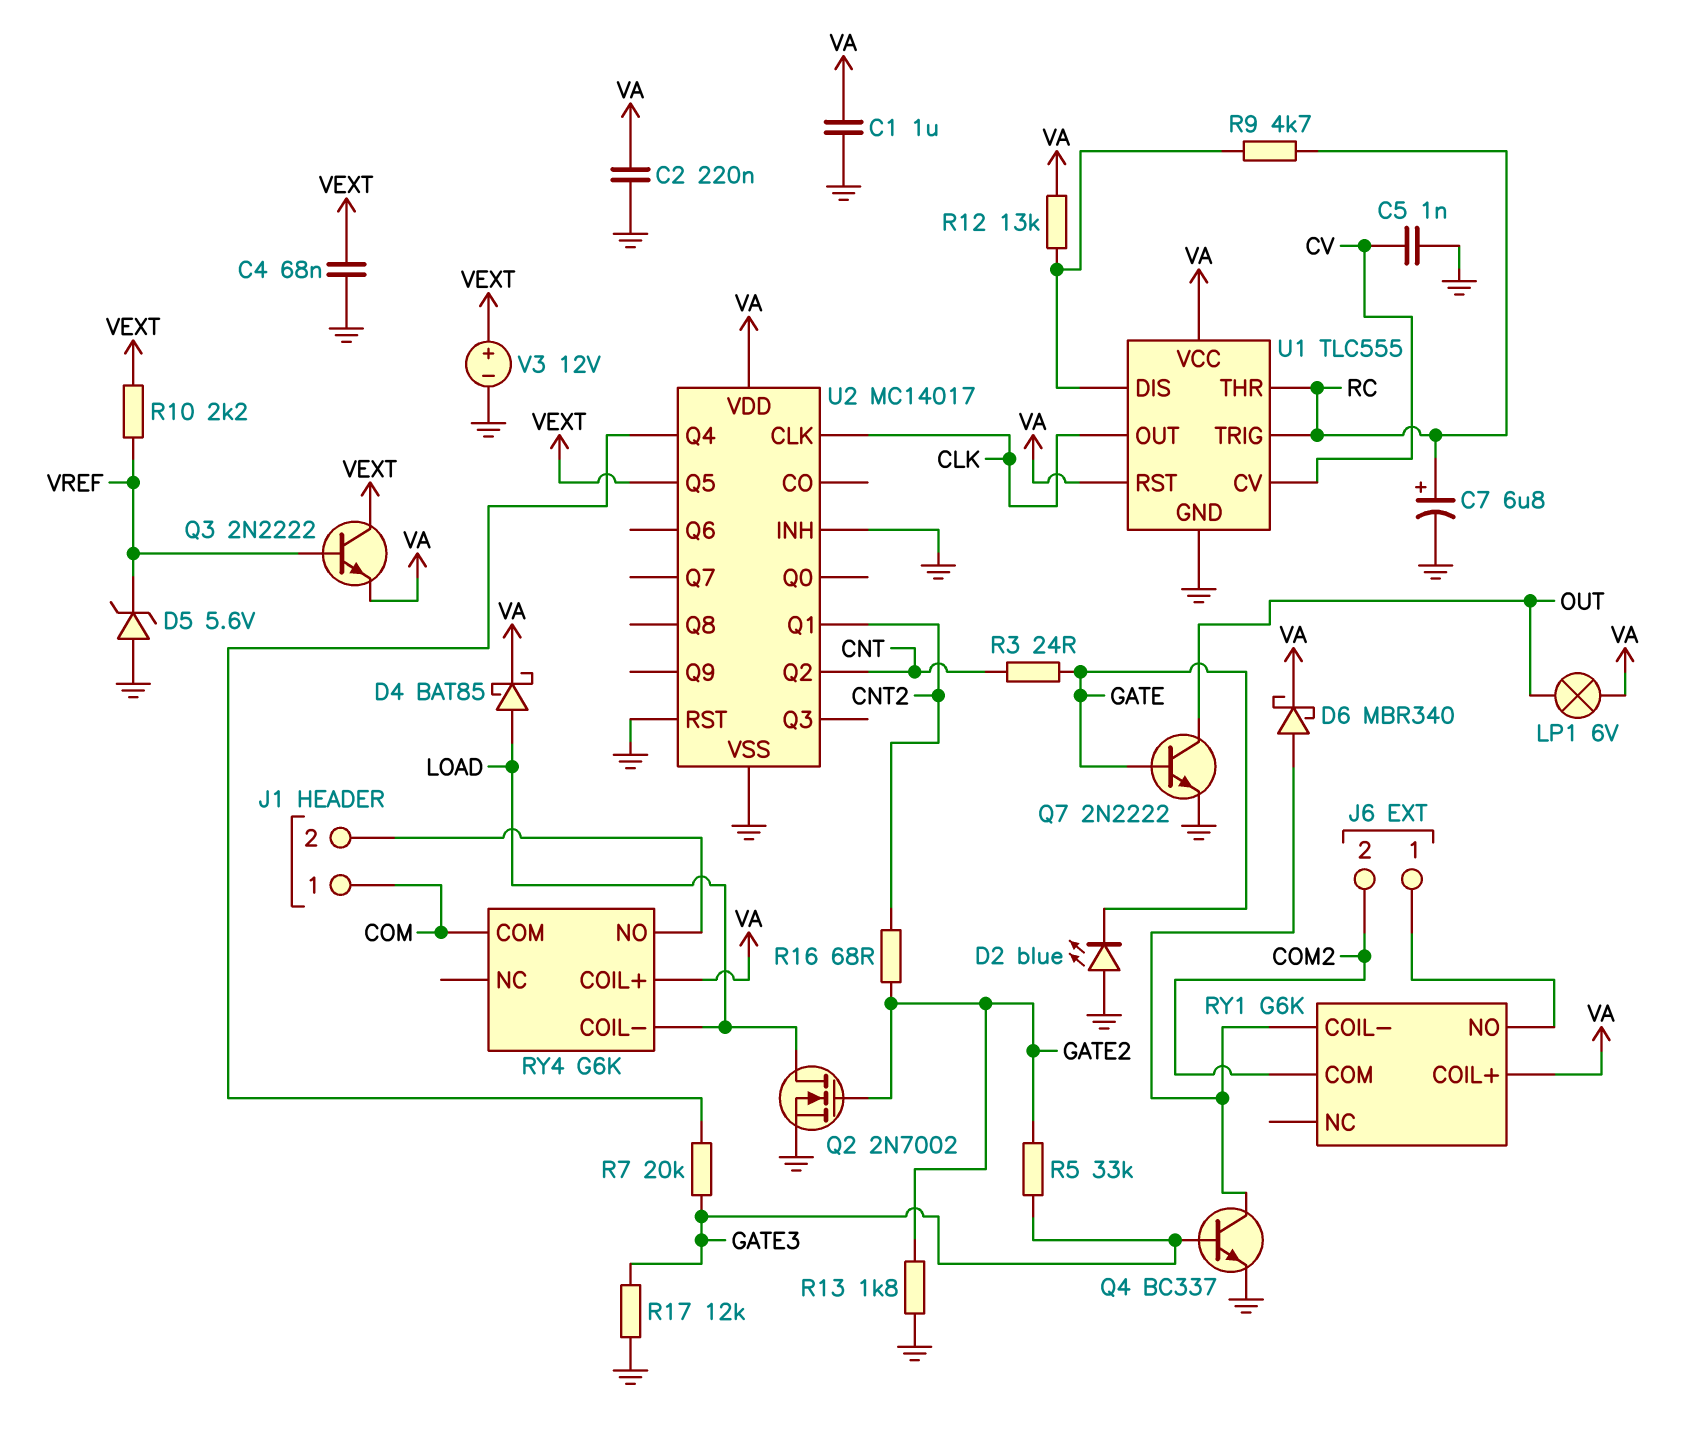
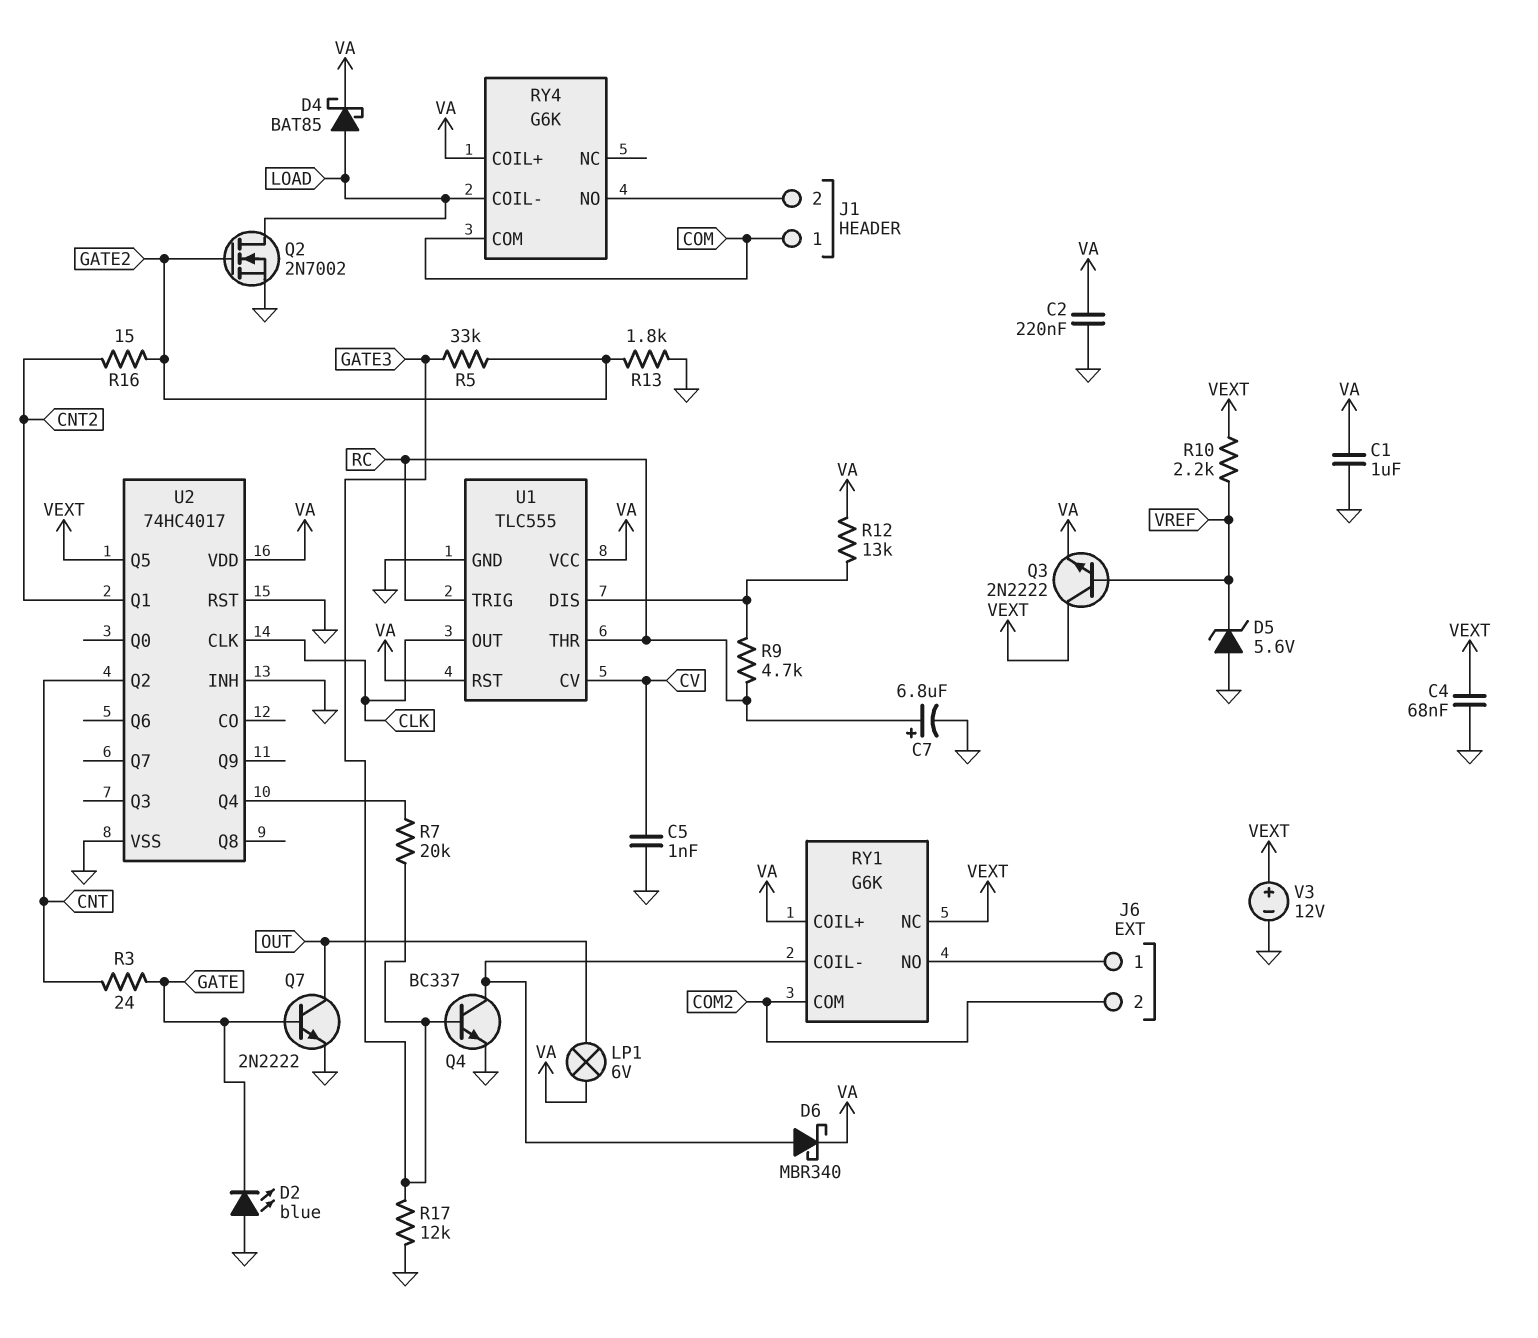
R16: 68 (CNT2, GATE2) -> 15 (CNT2, GATE2)
RY1 pin NC: none -> VEXT
U2: MC14017 -> 74HC4017

